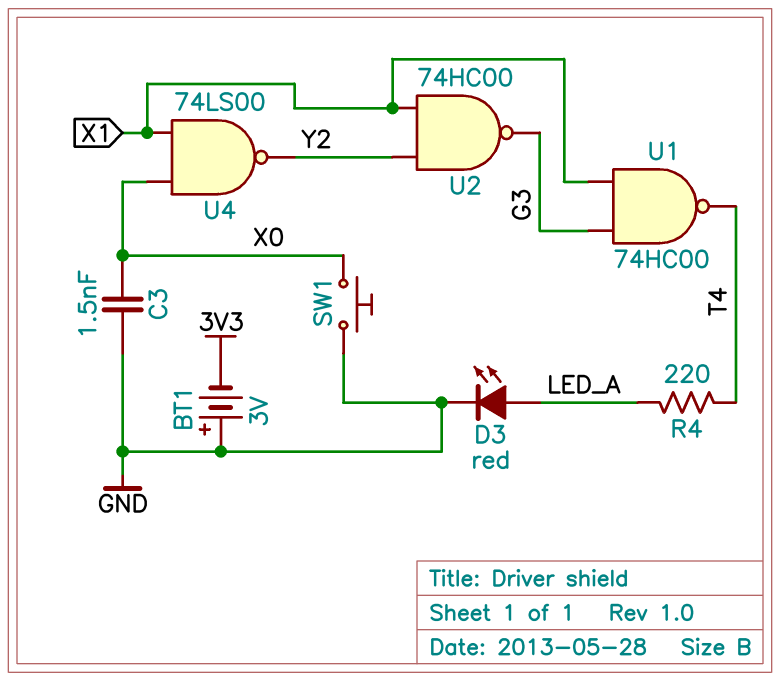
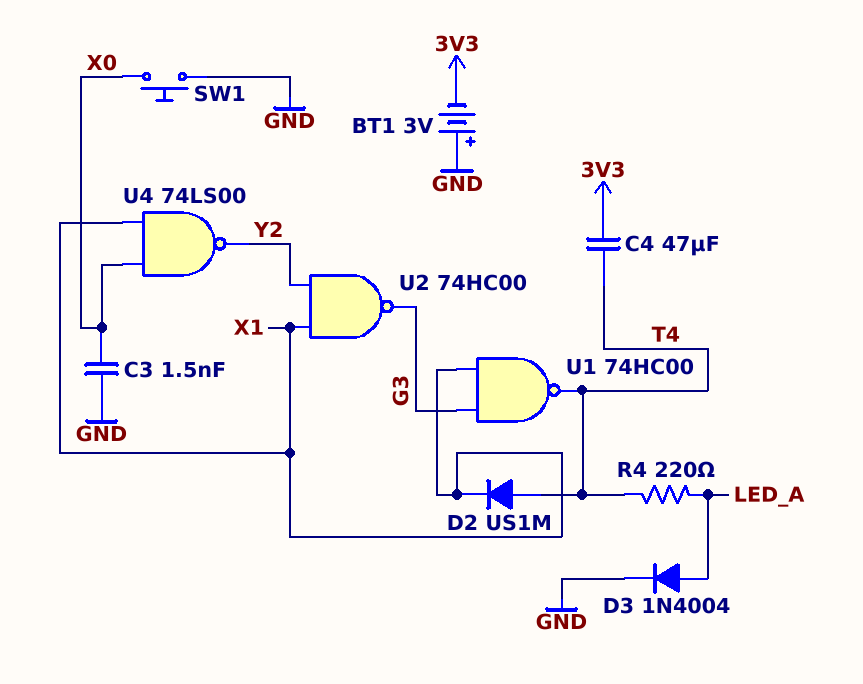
C4: none -> 47uF (3V3, T4)
D2: none -> diode US1M (A T4, K X1)
D3: LED red (A LED_A, K GND) -> diode 1N4004 (A LED_A, K GND)

